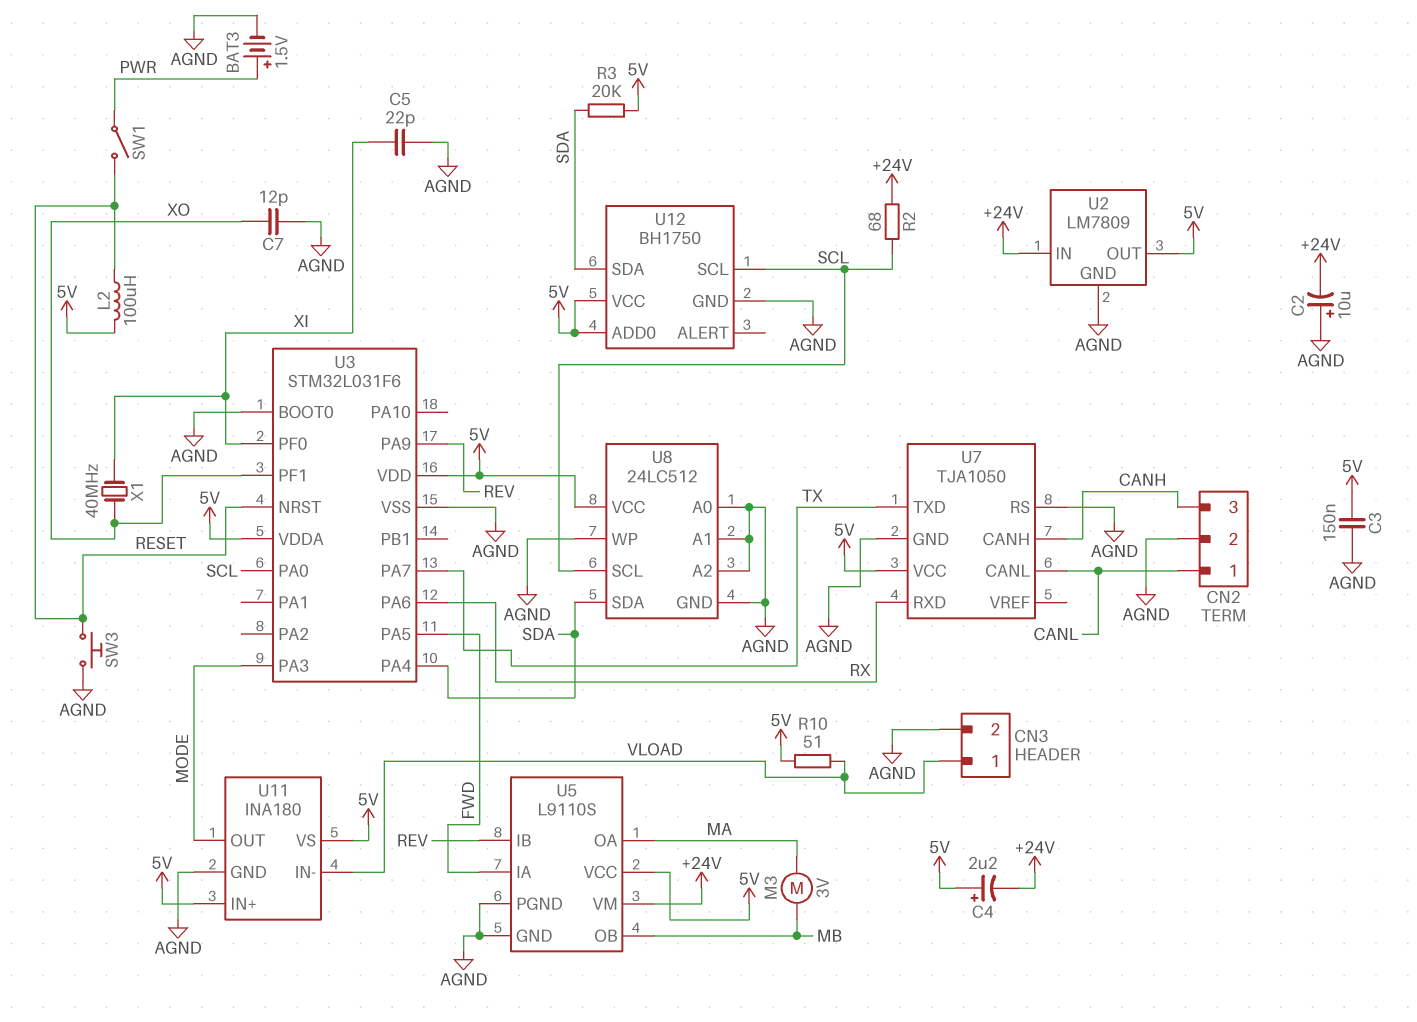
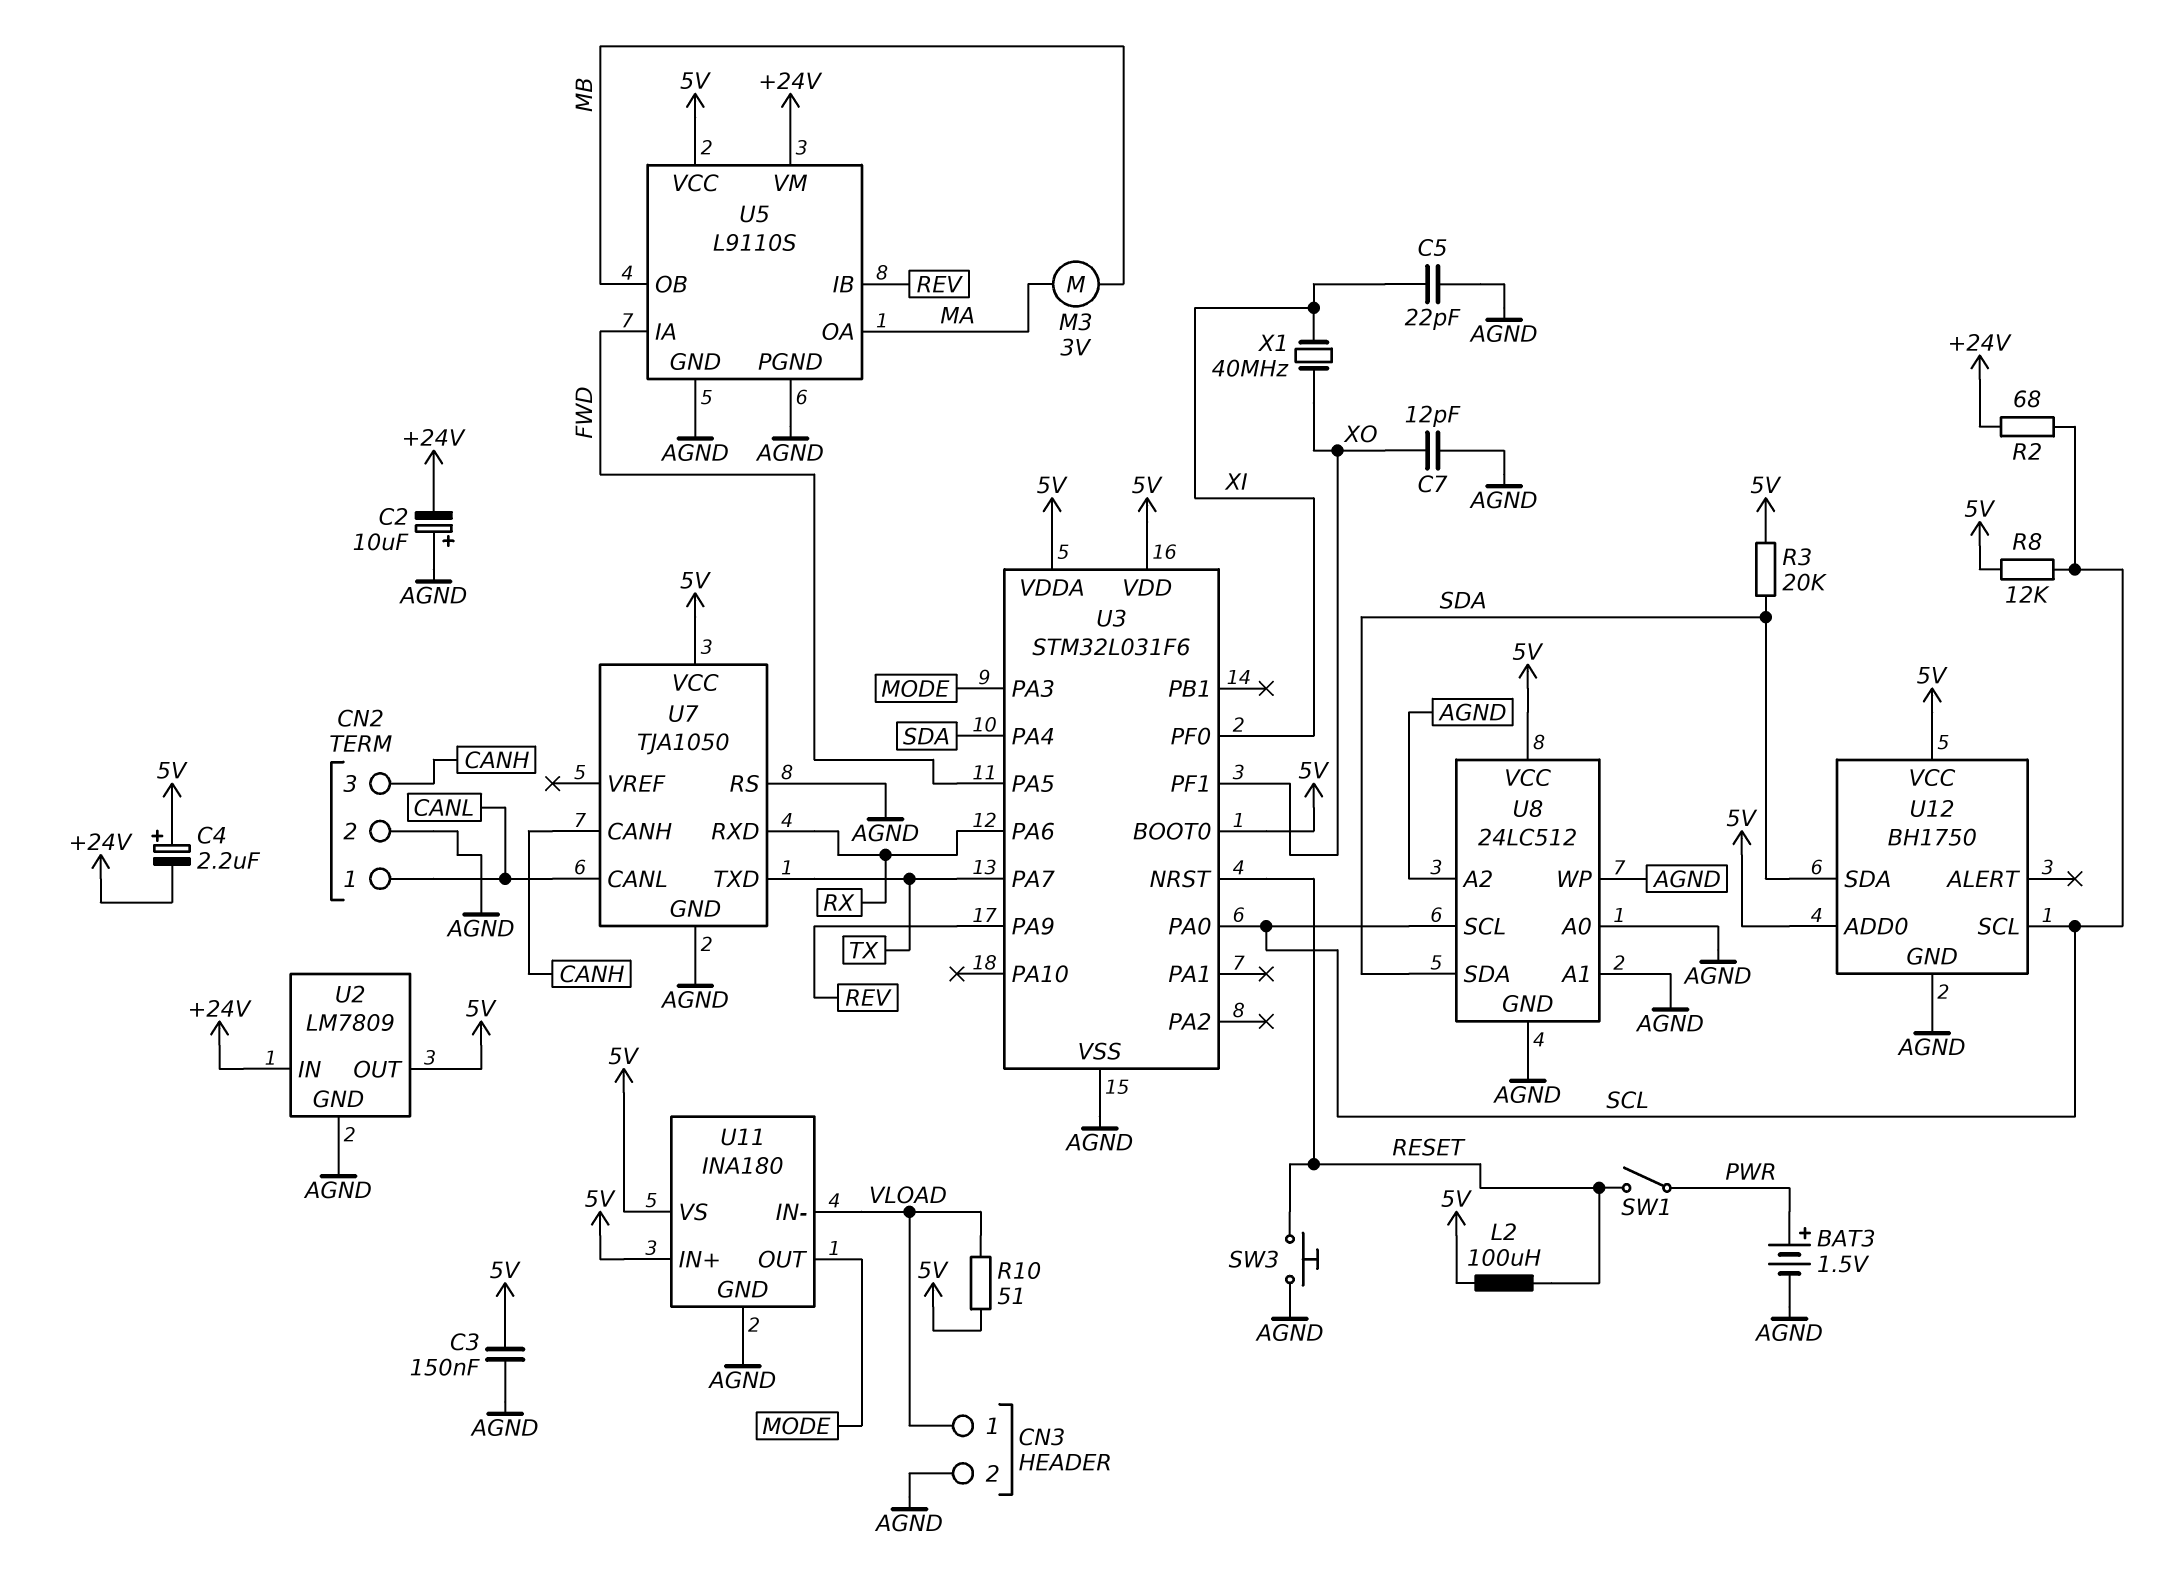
R8: none -> 12k (5V, SCL)
U3 pin BOOT0: AGND -> 5V

